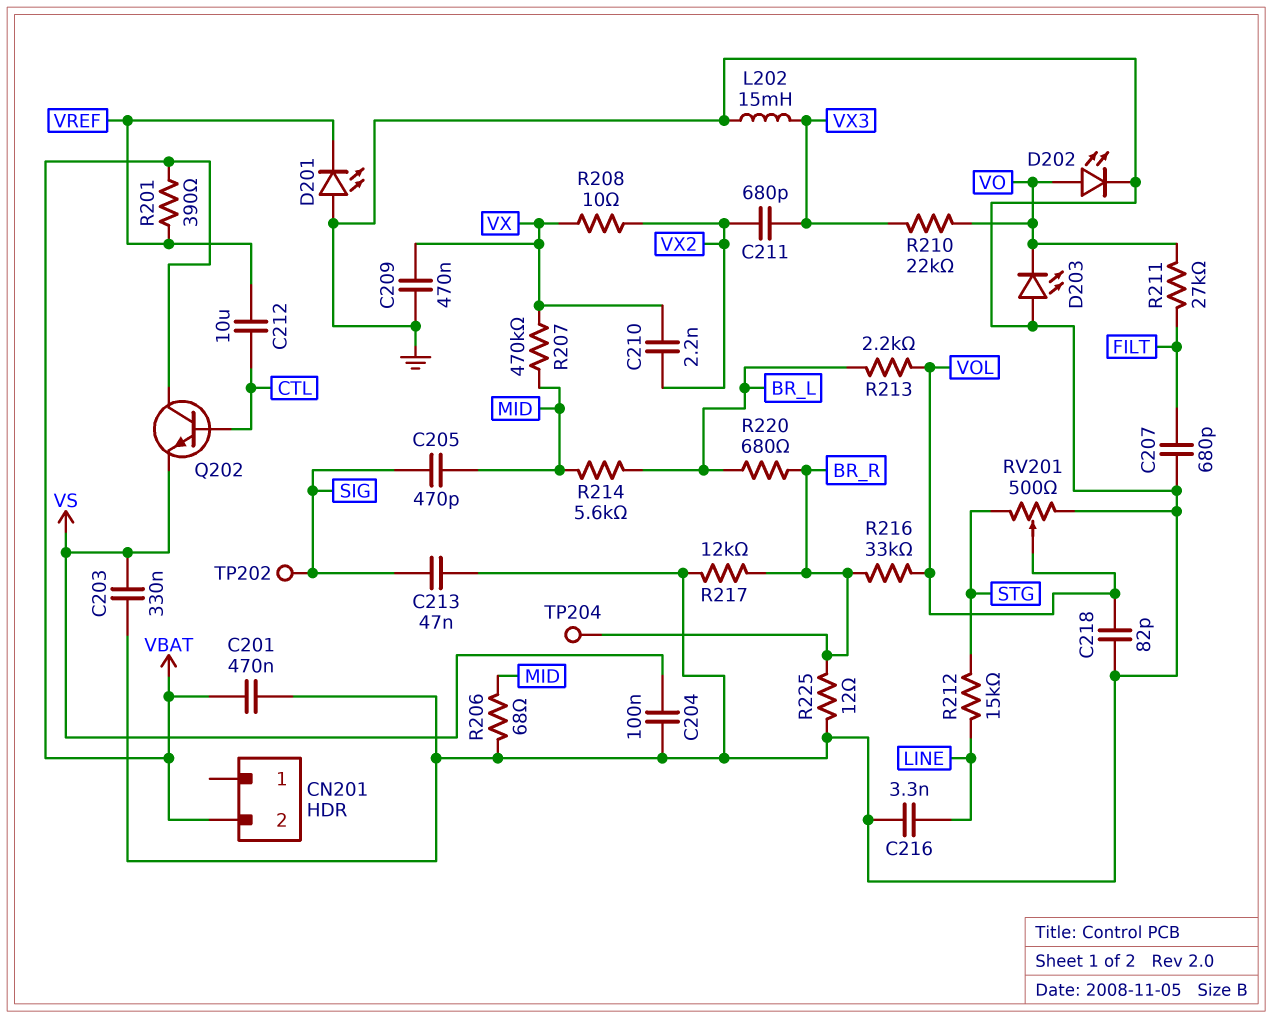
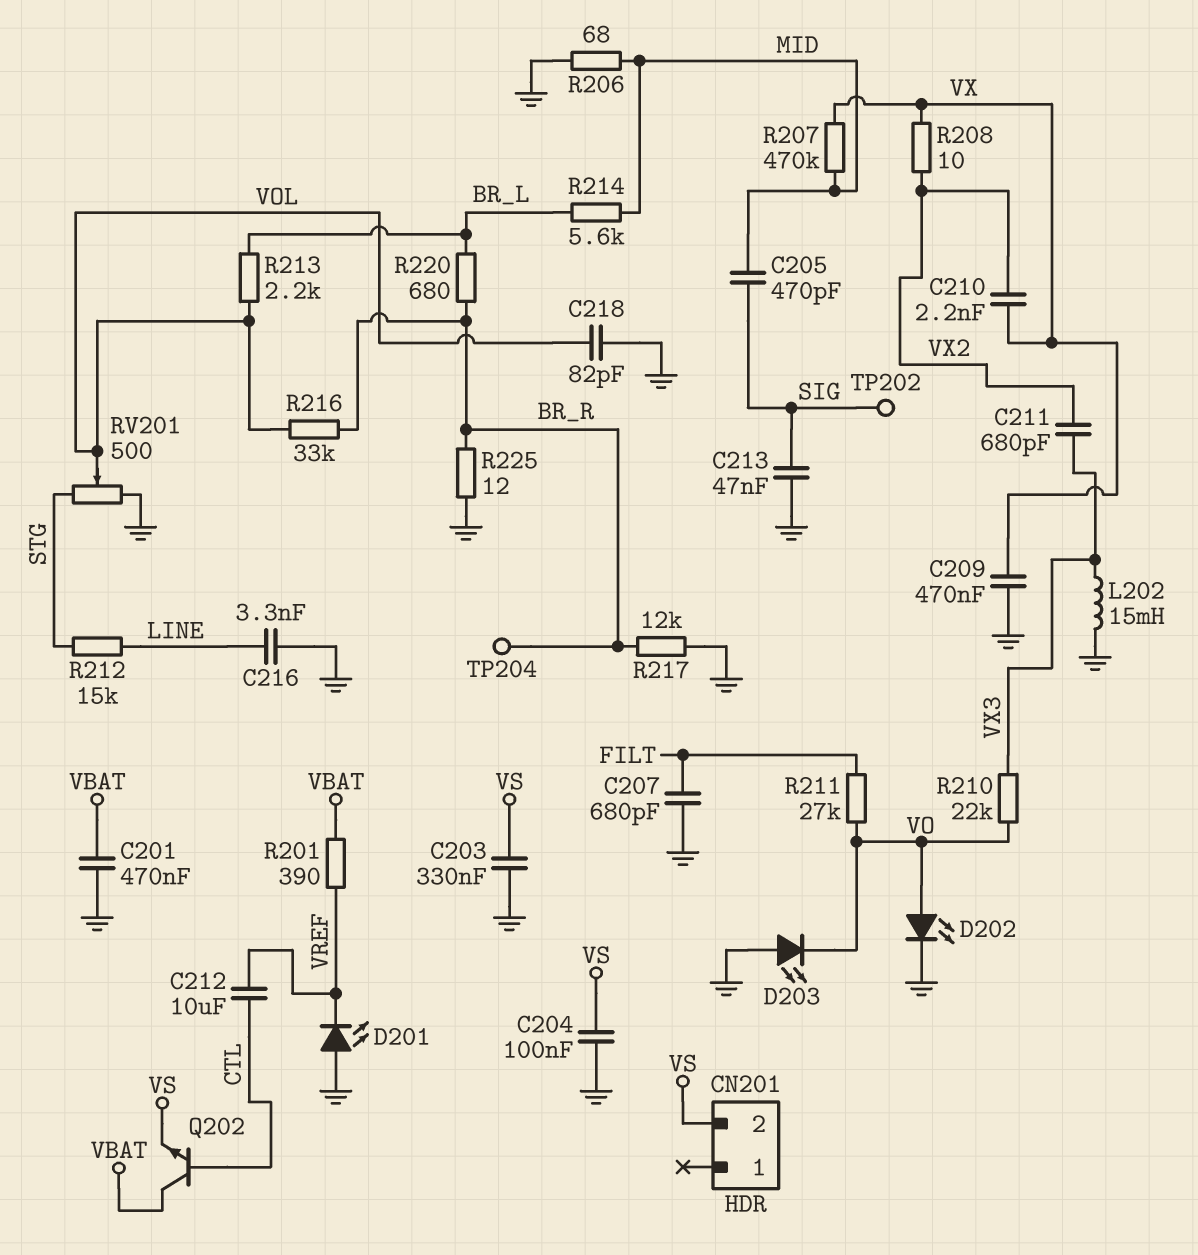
CN201 pin 2: VBAT -> VS

